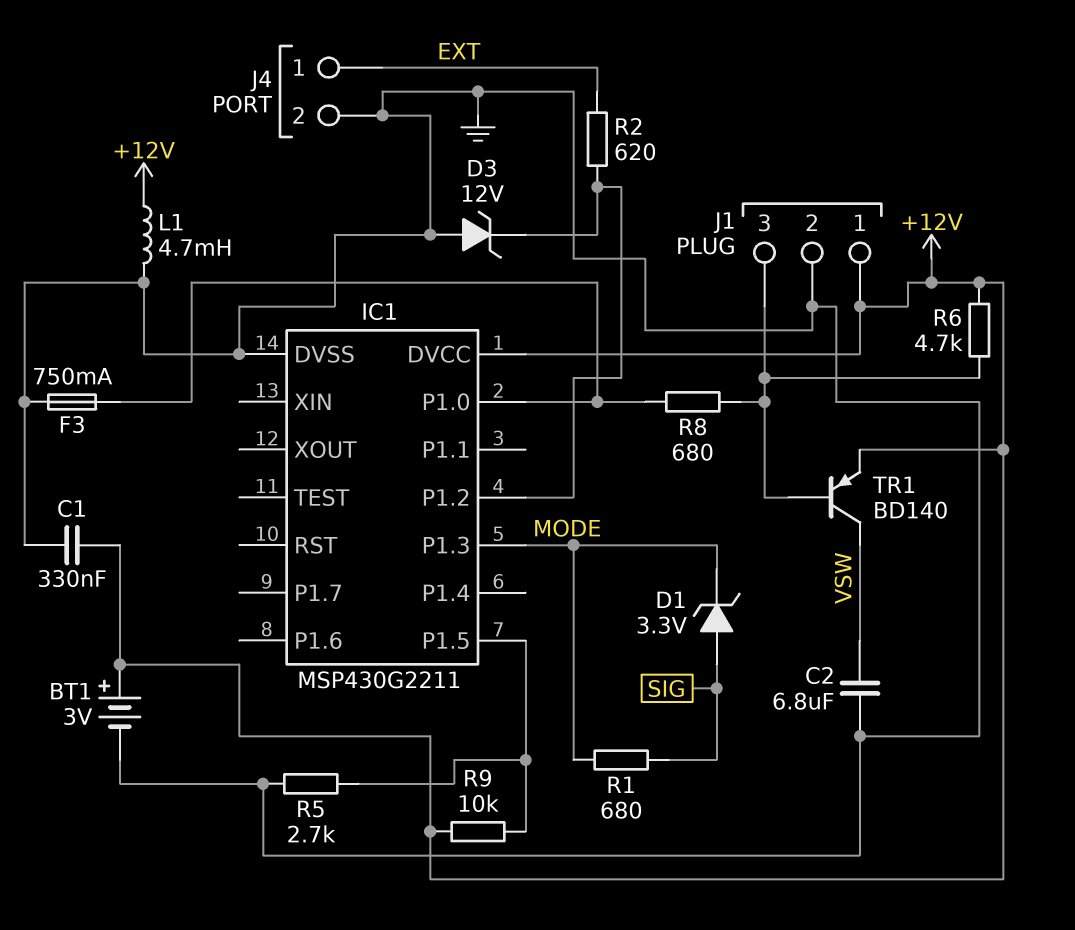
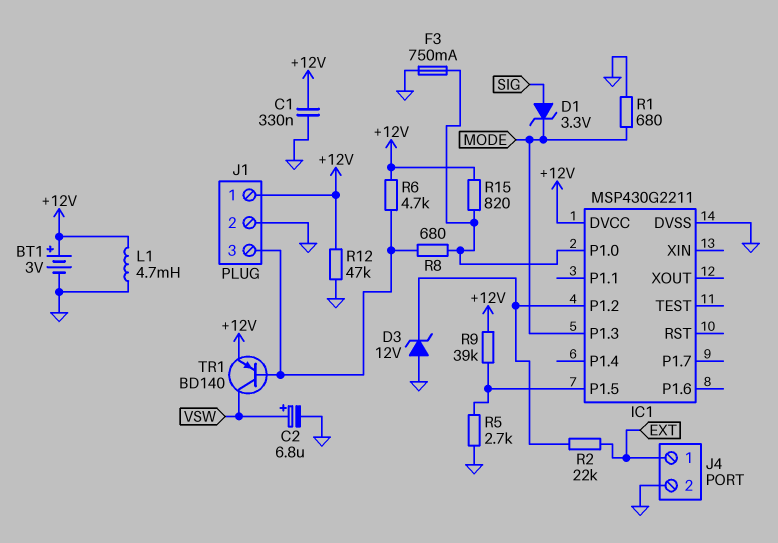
C2: 6.8uF (GND, VSW) -> 6.8uF (plus VSW, minus GND)
R1: 680 (MODE, SIG) -> 680 (GND, MODE)
R2: 620 (EXT, IC1/P1.2) -> 22k (EXT, IC1/P1.2)
R9: 10k (+12V, IC1/P1.5) -> 39k (+12V, IC1/P1.5)
R12: none -> 47k (+12V, GND)
R15: none -> 820 (+12V, IC1/P1.0)

